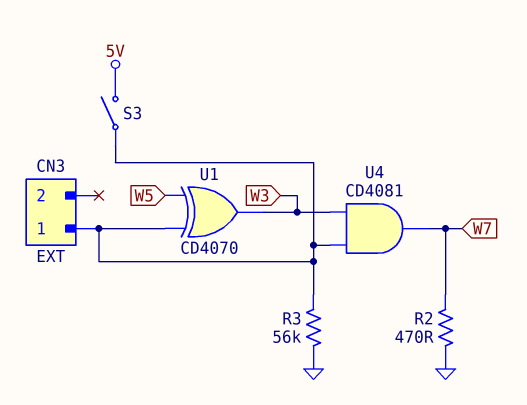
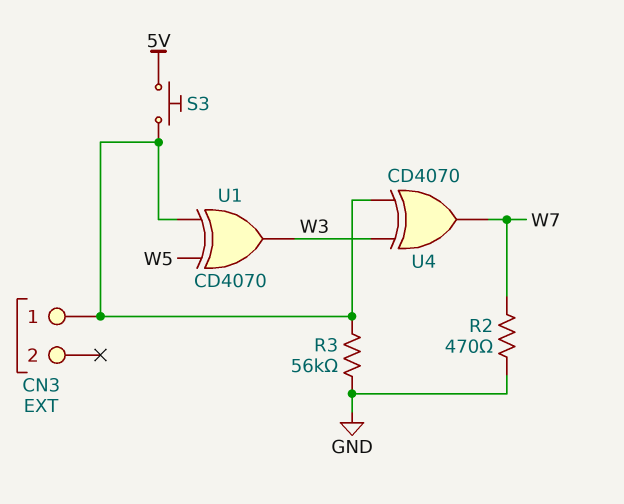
S3: switch (5V, CN3/1) -> button (5V, CN3/1)
U4: AND CD4081 (in CN3/1, in W3, out W7) -> XOR CD4070 (in CN3/1, in W3, out W7)

